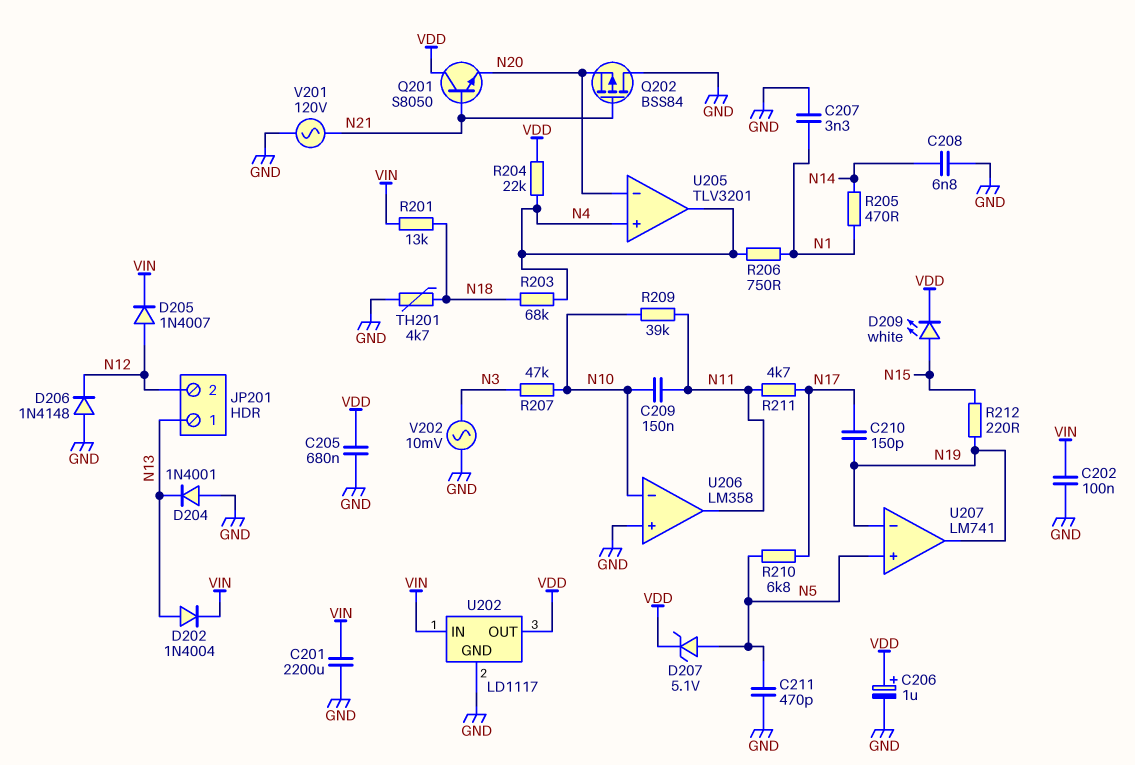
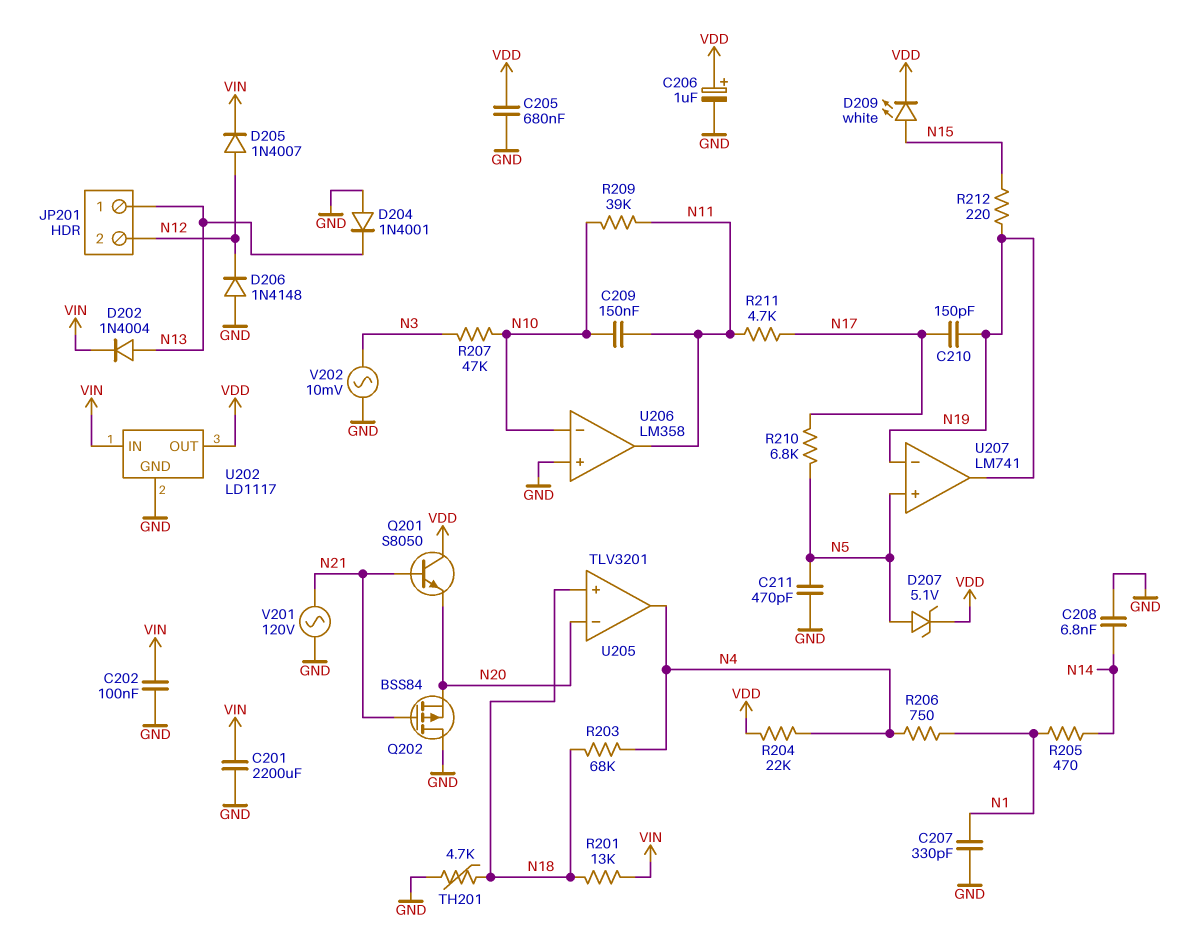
C207: 3.3nF (GND, N1) -> 330pF (GND, N1)
U205 pin in+: N4 -> N18

